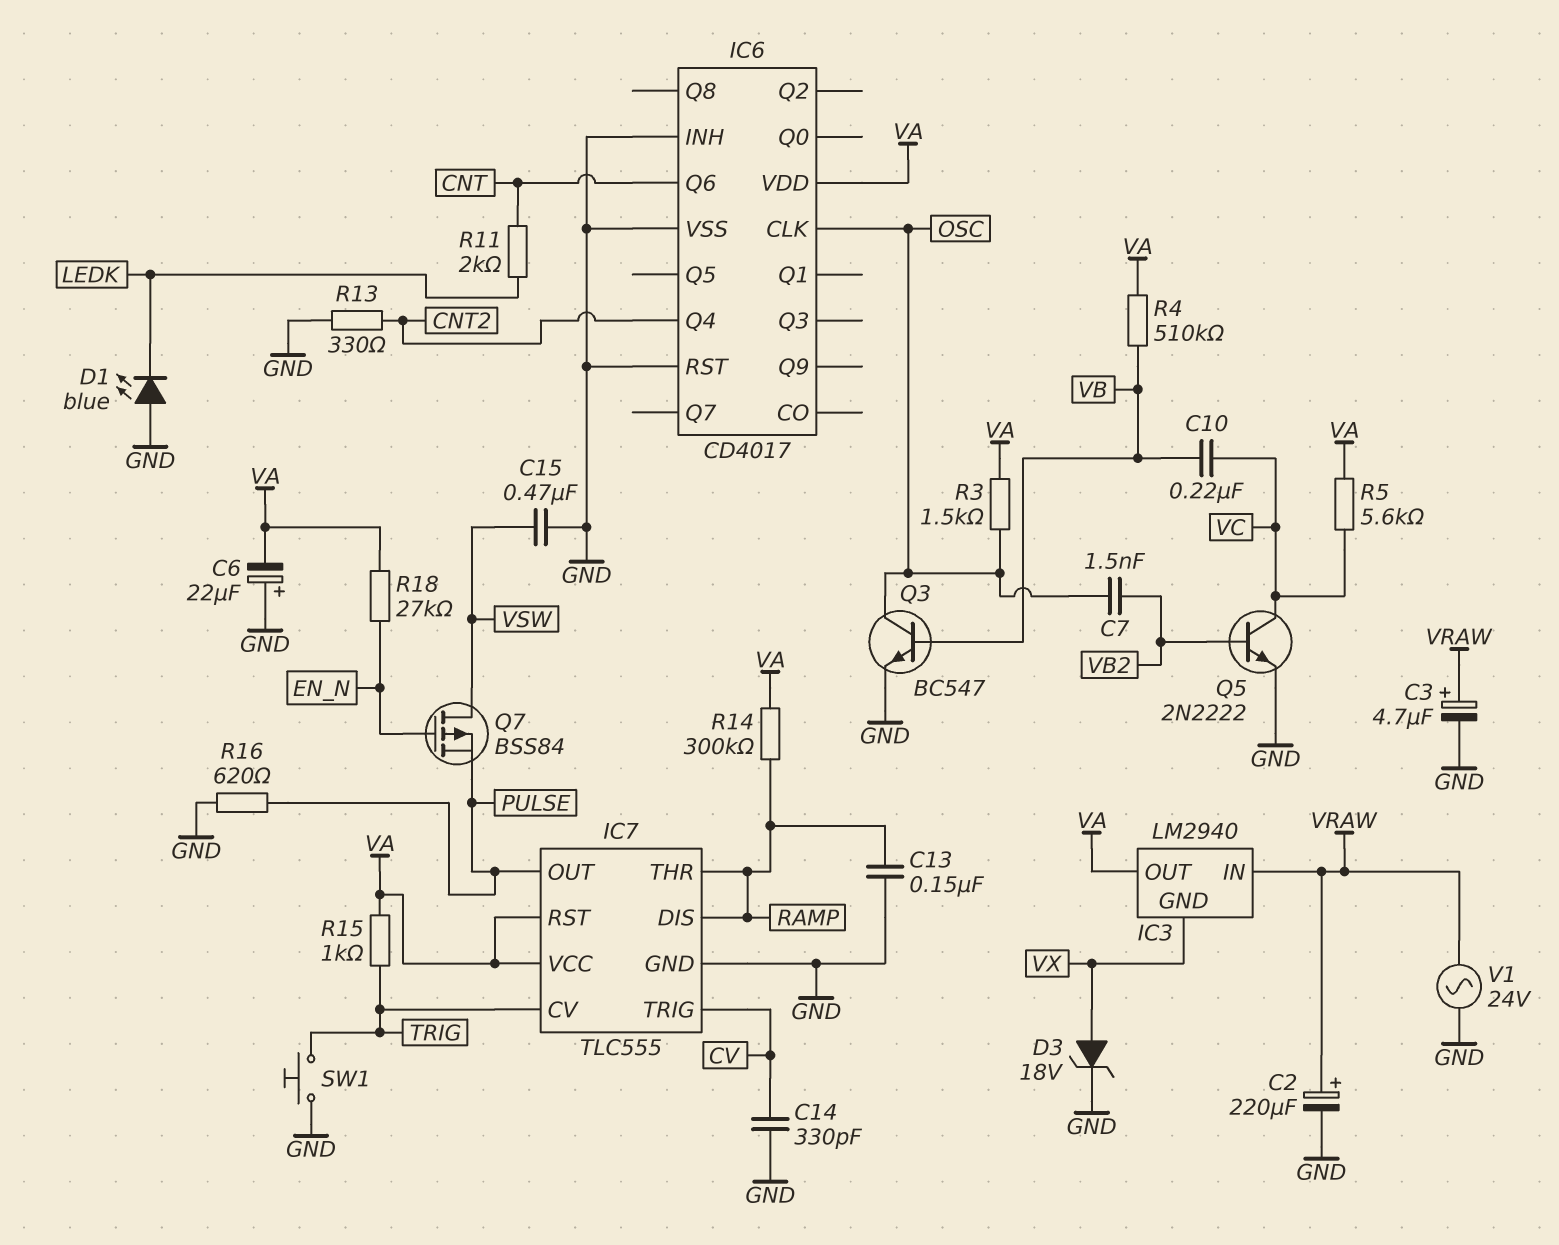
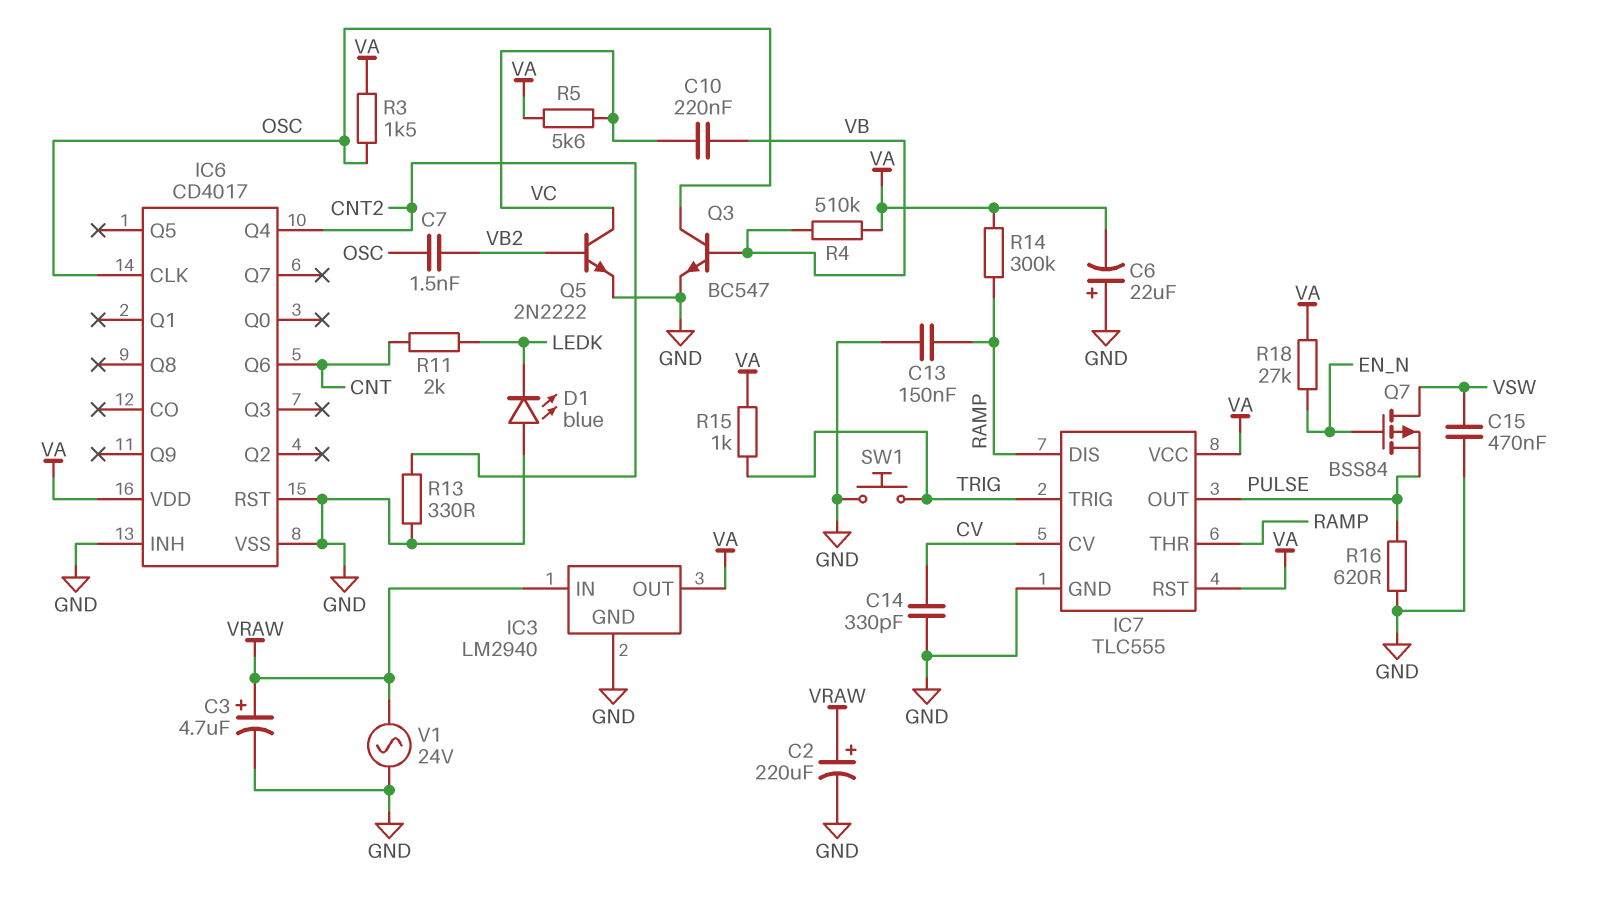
D3: zener 18V (A VX, K GND) -> none
IC3 pin GND: VX -> GND
IC7 pin CV: TRIG -> CV
IC7 pin TRIG: CV -> TRIG

